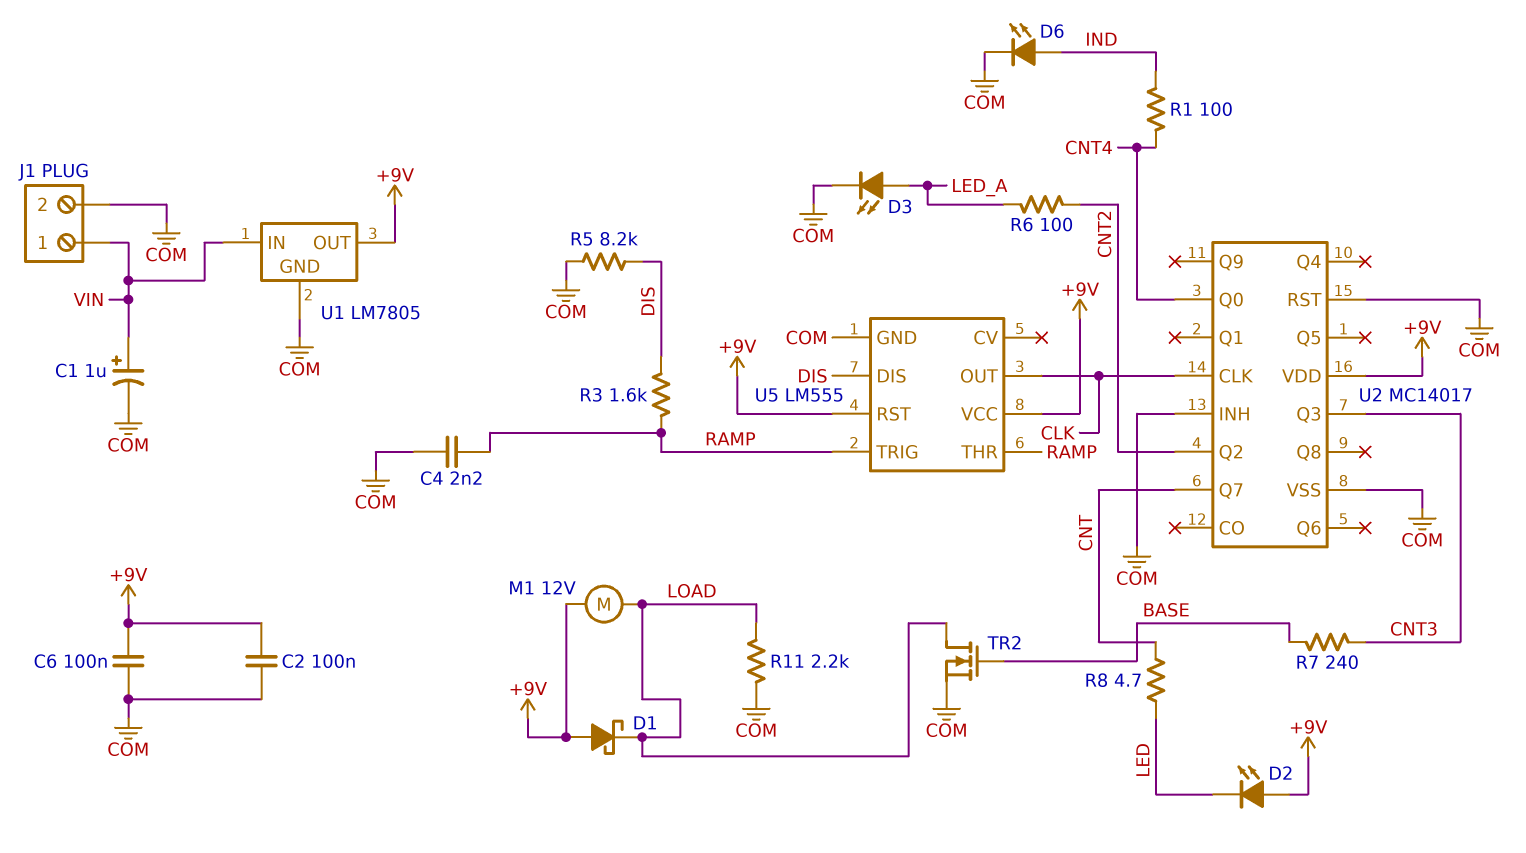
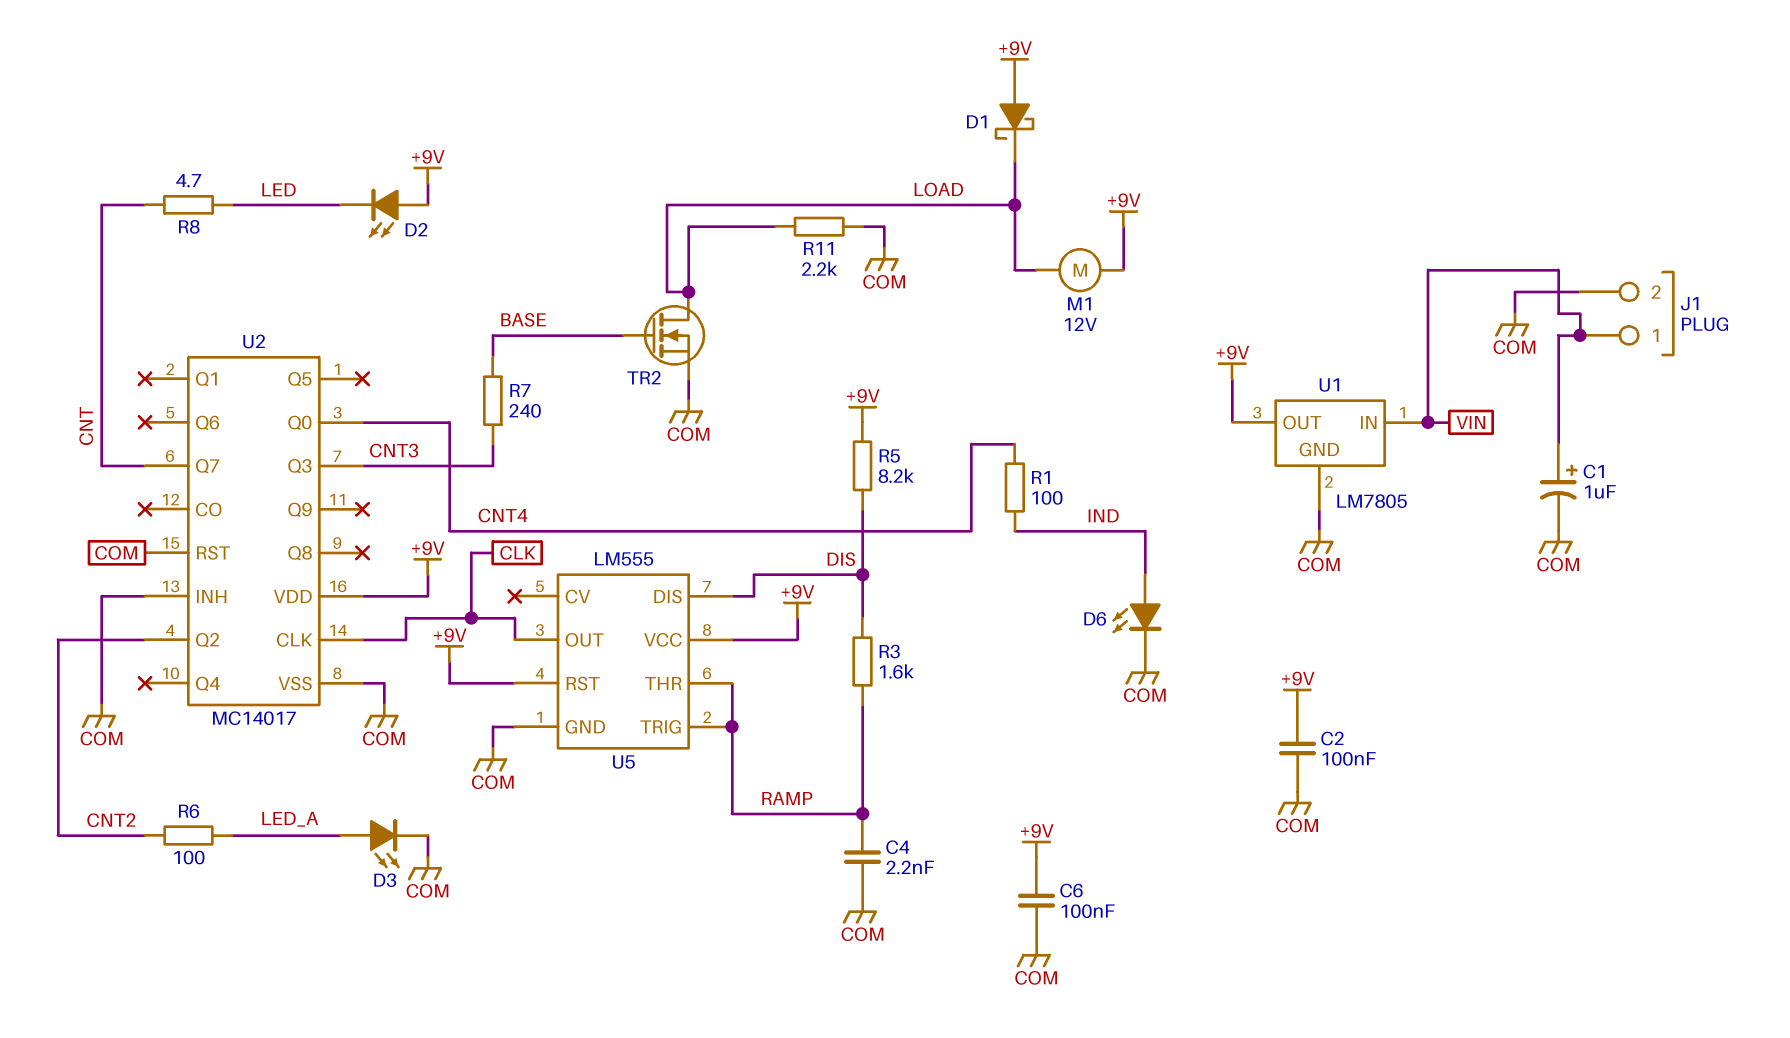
R5: 8.2k (COM, DIS) -> 8.2k (+9V, DIS)

